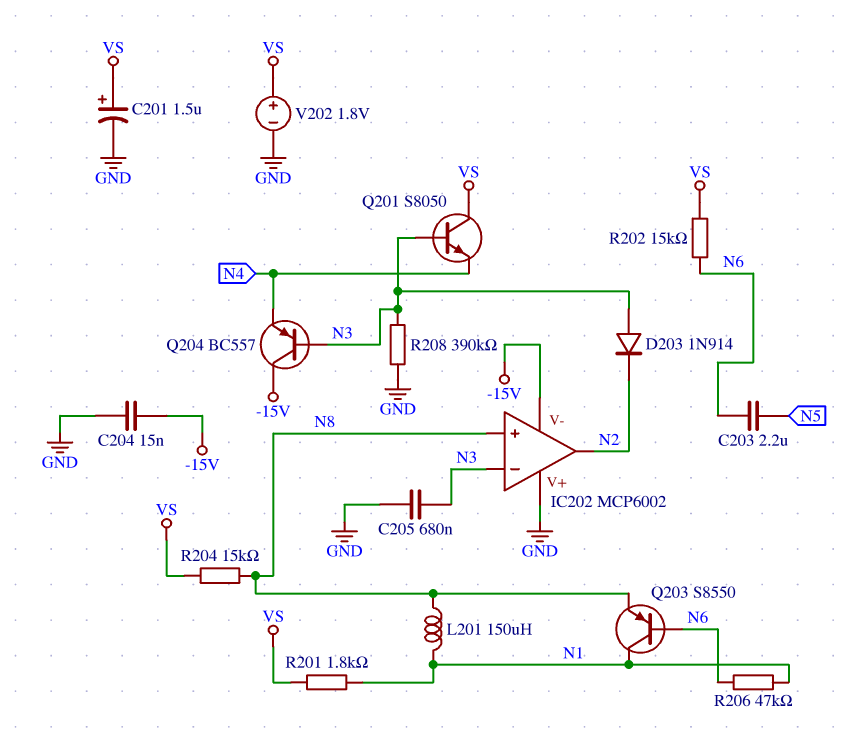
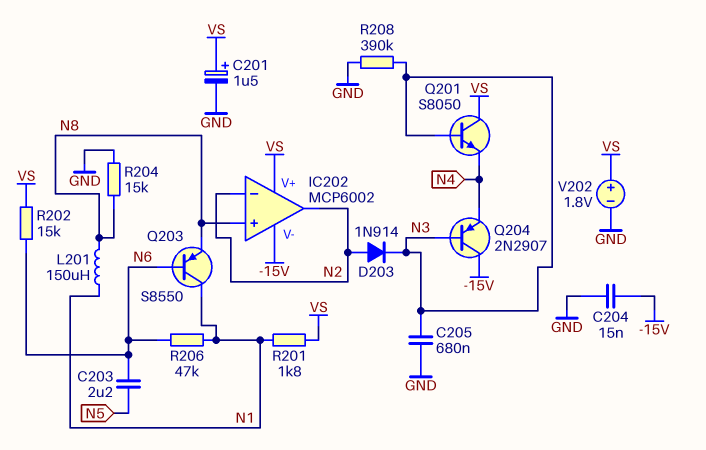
D203: diode 1N914 (A N3, K N2) -> diode 1N914 (A N2, K N3)
IC202 pin V+: GND -> VS
IC202 pin in-: N3 -> N2
Q204: PNP BC557 (B N3, C -15V, E N4) -> PNP 2N2907 (B N3, C -15V, E N4)
R204: 15k (N8, VS) -> 15k (GND, N8)

